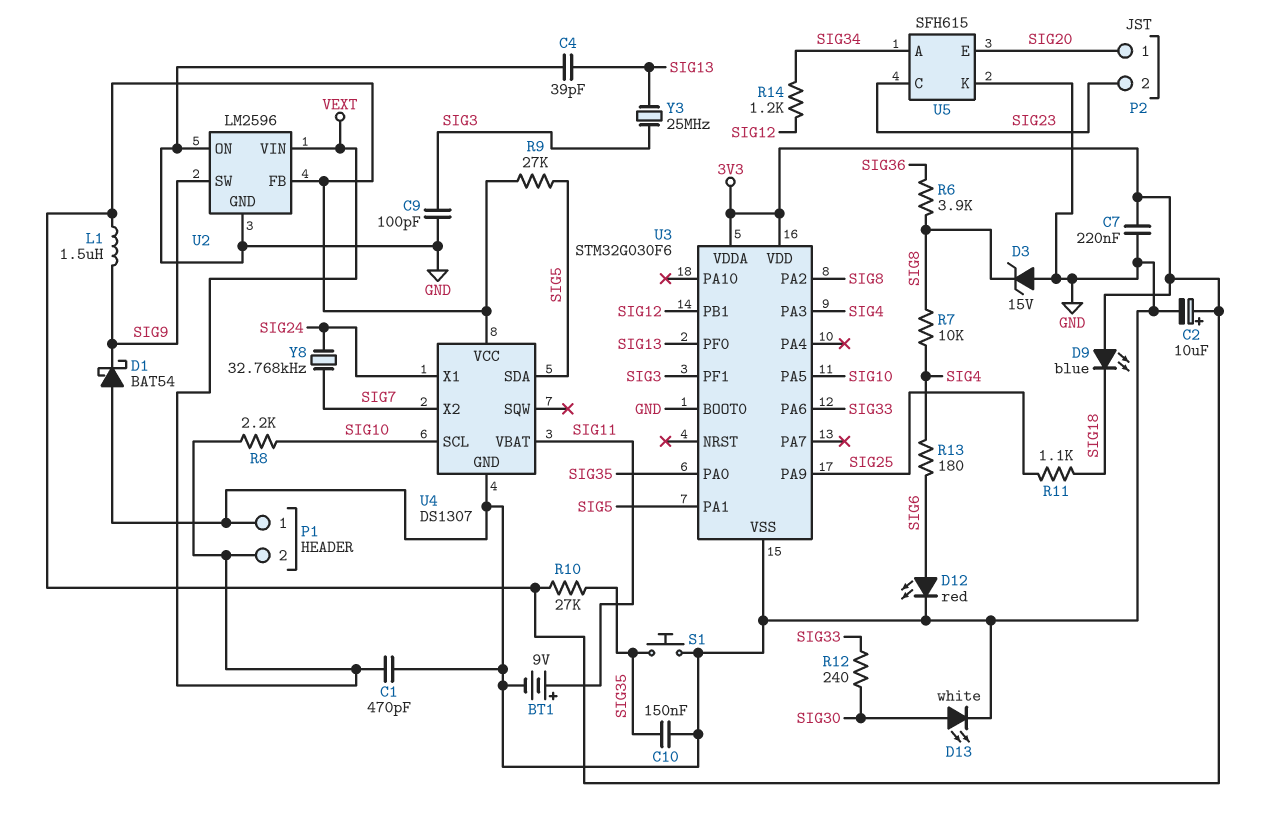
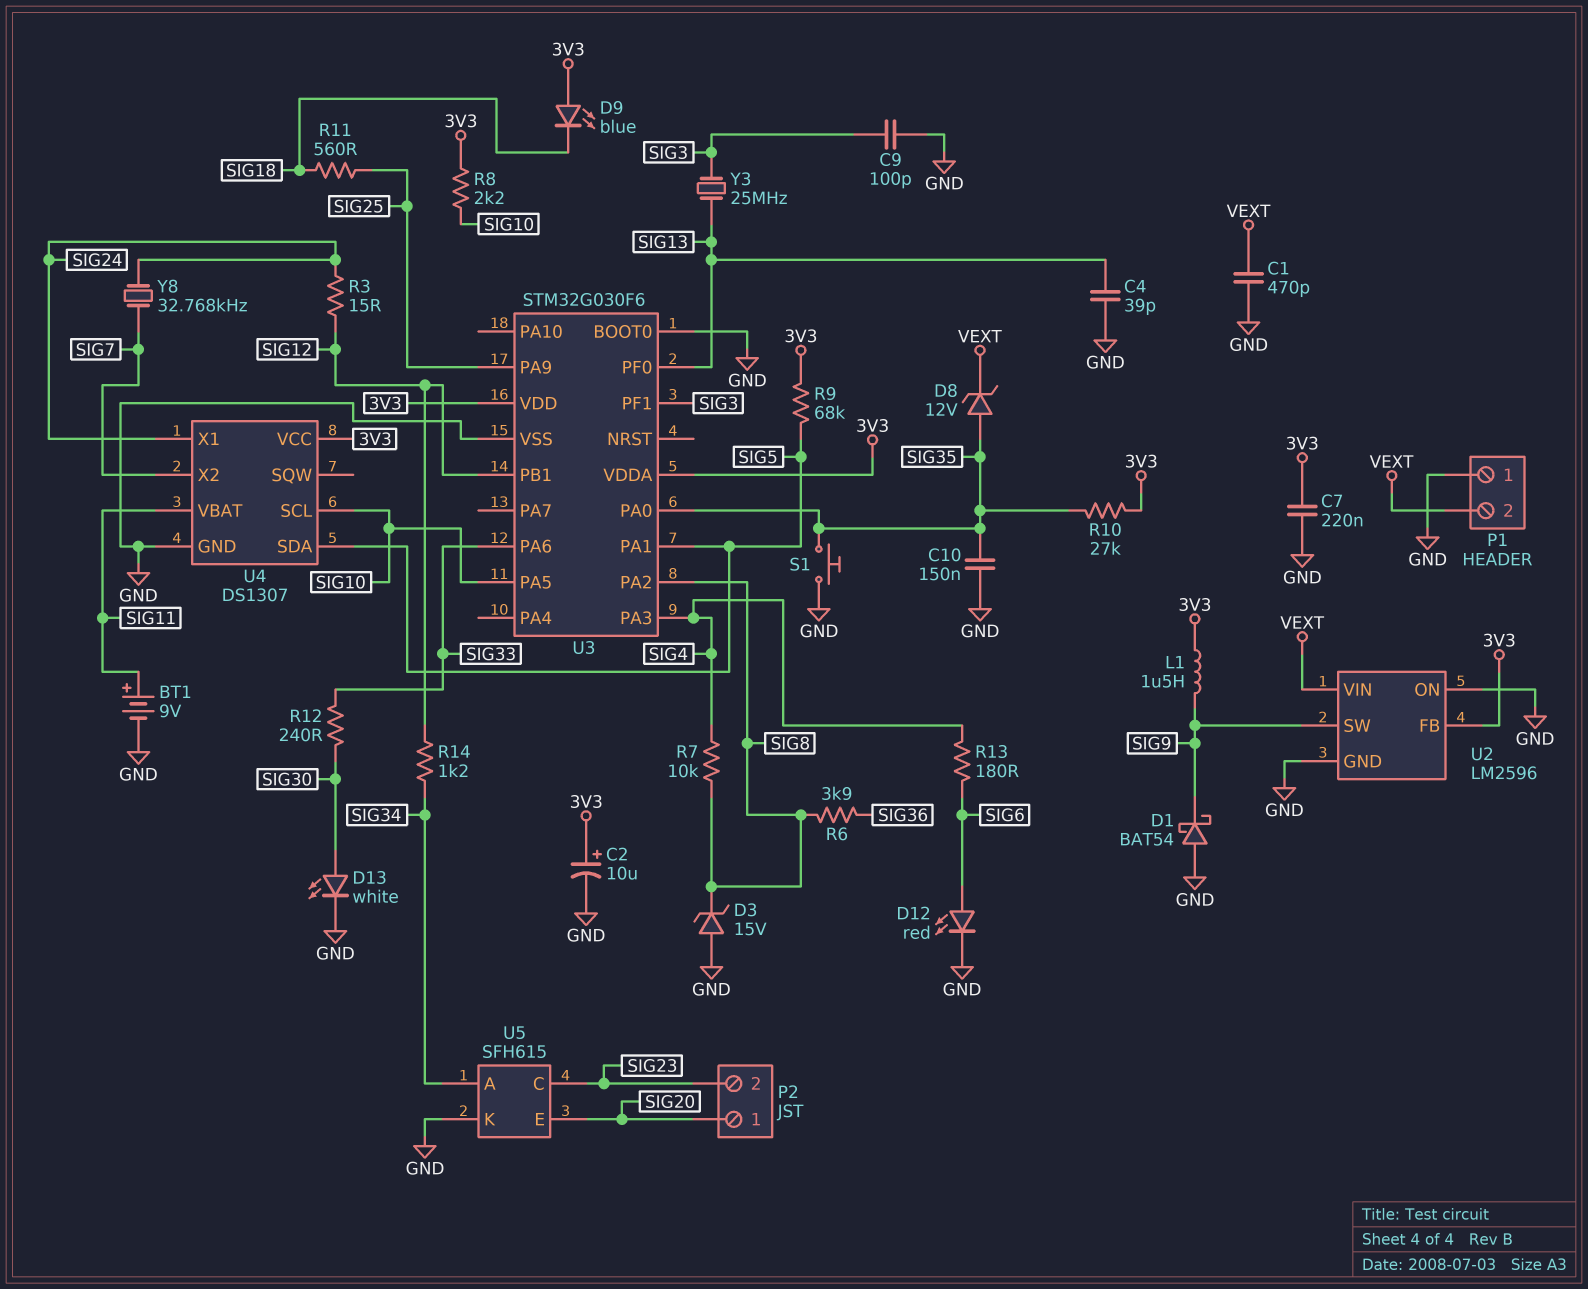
D8: none -> zener 12V (A SIG35, K VEXT)
R3: none -> 15 (SIG12, SIG24)
R8: 2.2k (SIG10, VEXT) -> 2.2k (3V3, SIG10)
R9: 27k (3V3, SIG5) -> 68k (3V3, SIG5)
R11: 1.1k (SIG18, SIG25) -> 560 (SIG18, SIG25)

